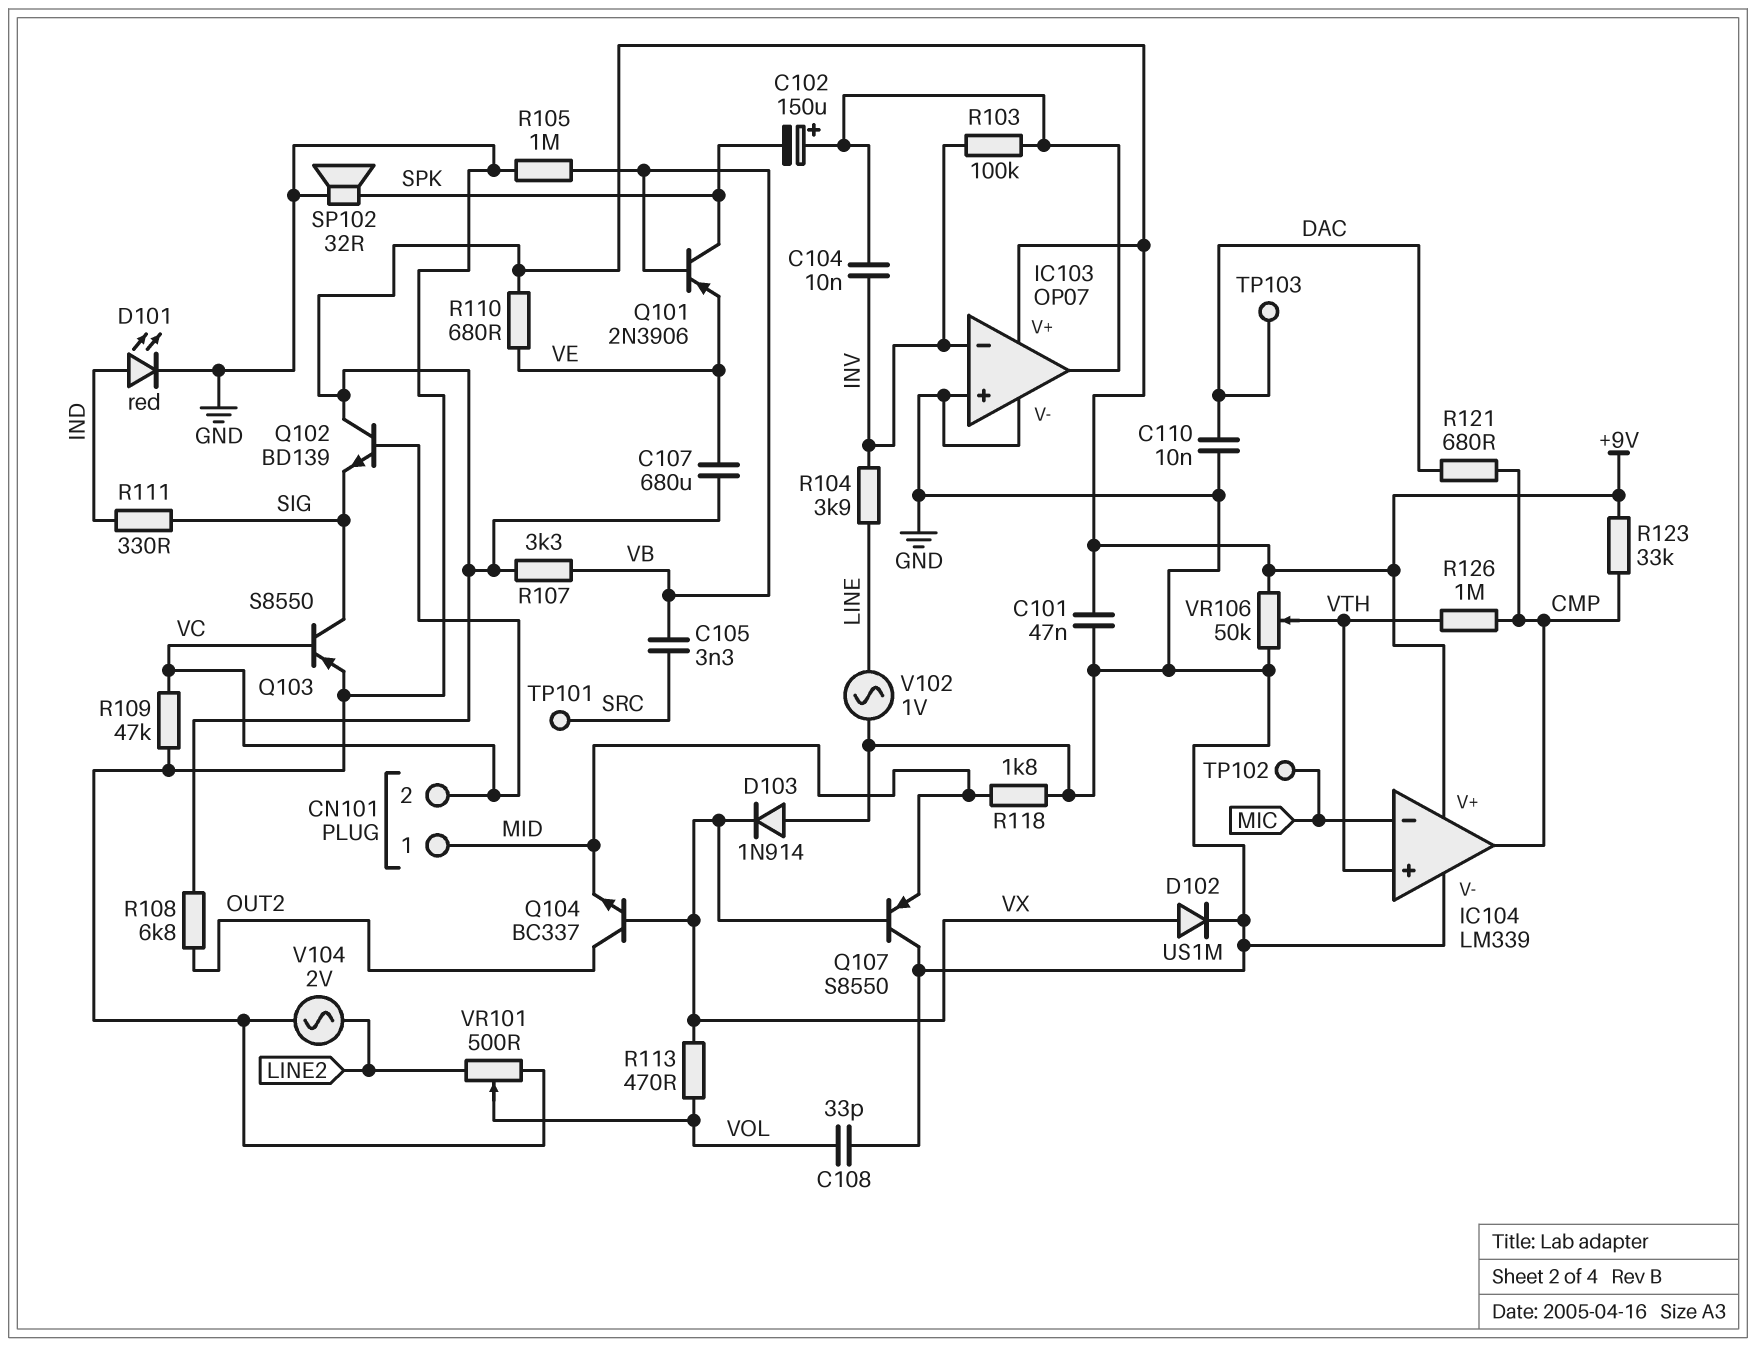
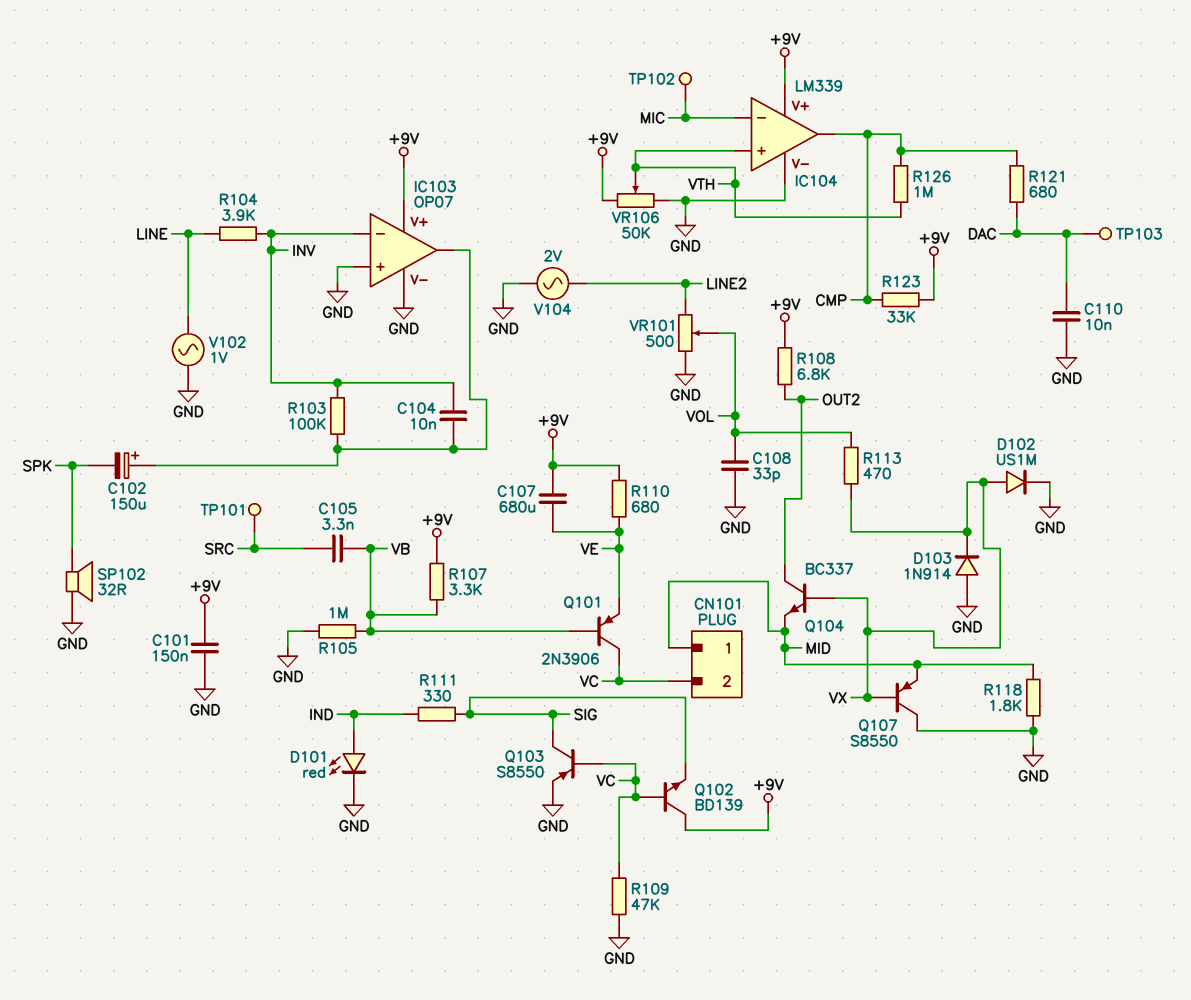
C101: 47nF (+9V, GND) -> 150nF (+9V, GND)
Q101: PNP 2N3906 (B VB, C SPK, E VE) -> PNP 2N3906 (B VB, C VC, E VE)

